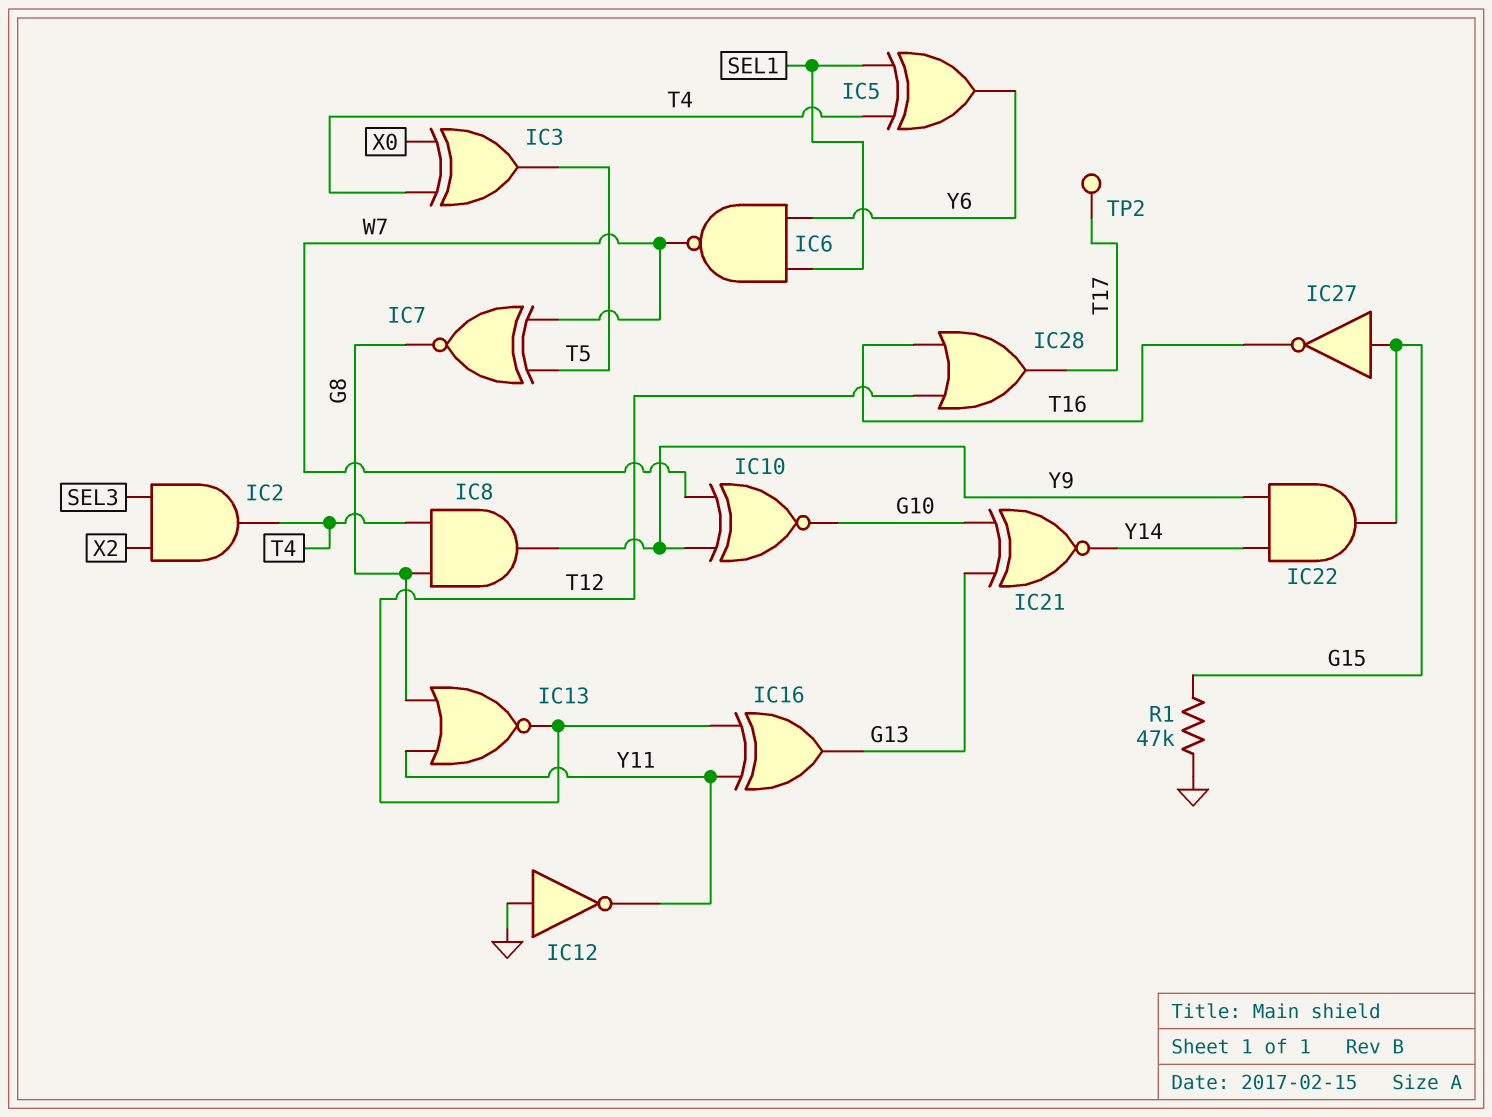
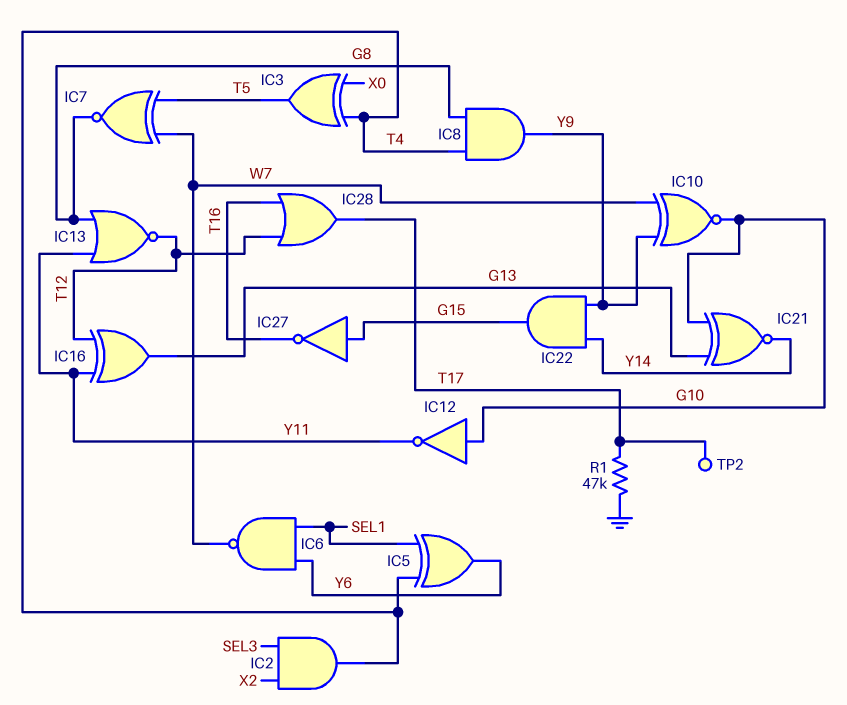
IC12: NOT (in GND, out Y11) -> NOT (in G10, out Y11)
R1: 47k (G15, GND) -> 47k (GND, T17)

